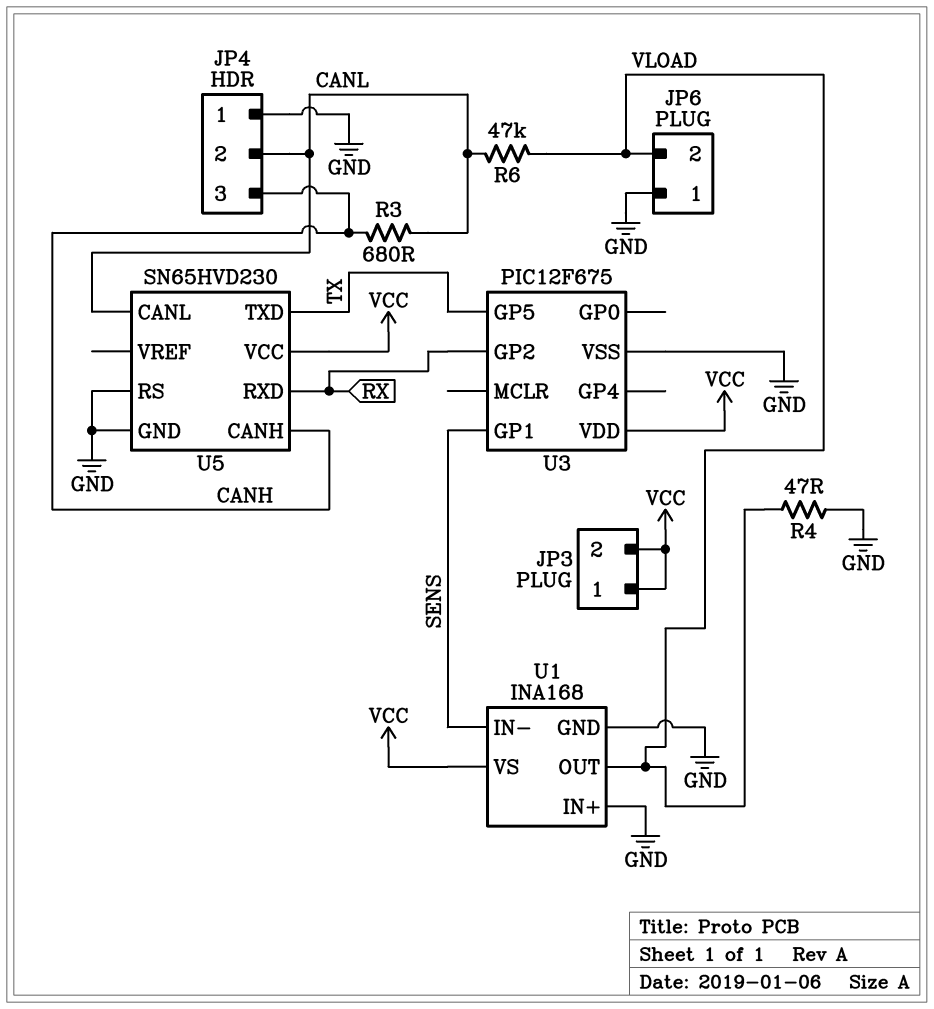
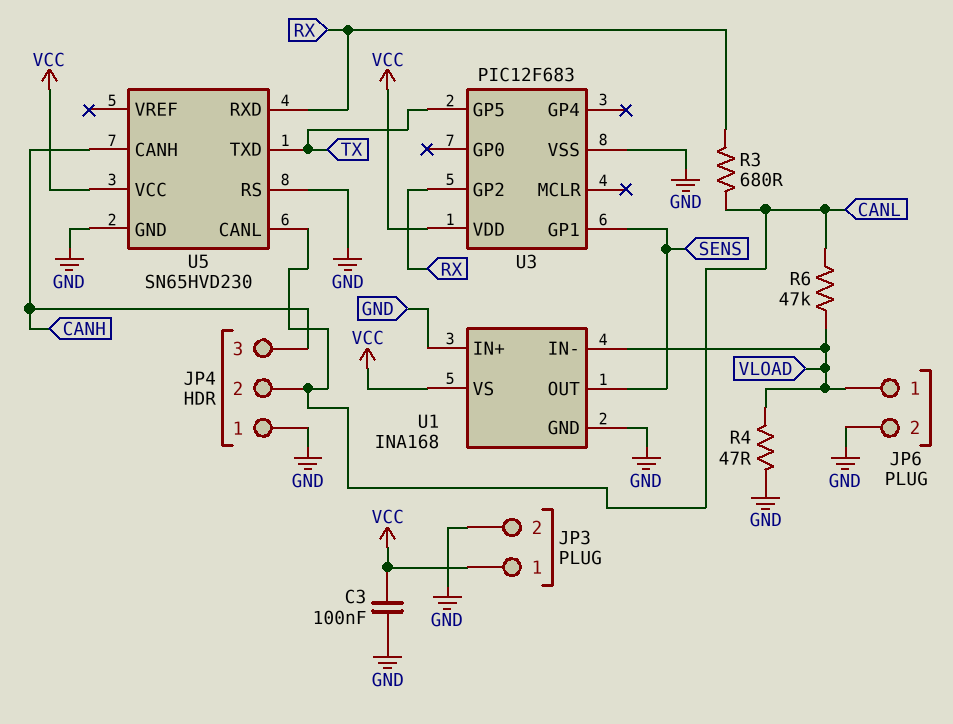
C3: none -> 100nF (GND, VCC)
JP3 pin 2: VCC -> GND
JP6 pin 1: GND -> VLOAD
JP6 pin 2: VLOAD -> GND
R3: 680 (CANH, CANL) -> 680 (CANL, RX)
U1 pin IN-: SENS -> VLOAD
U1 pin OUT: VLOAD -> SENS
U3: PIC12F675 -> PIC12F683

